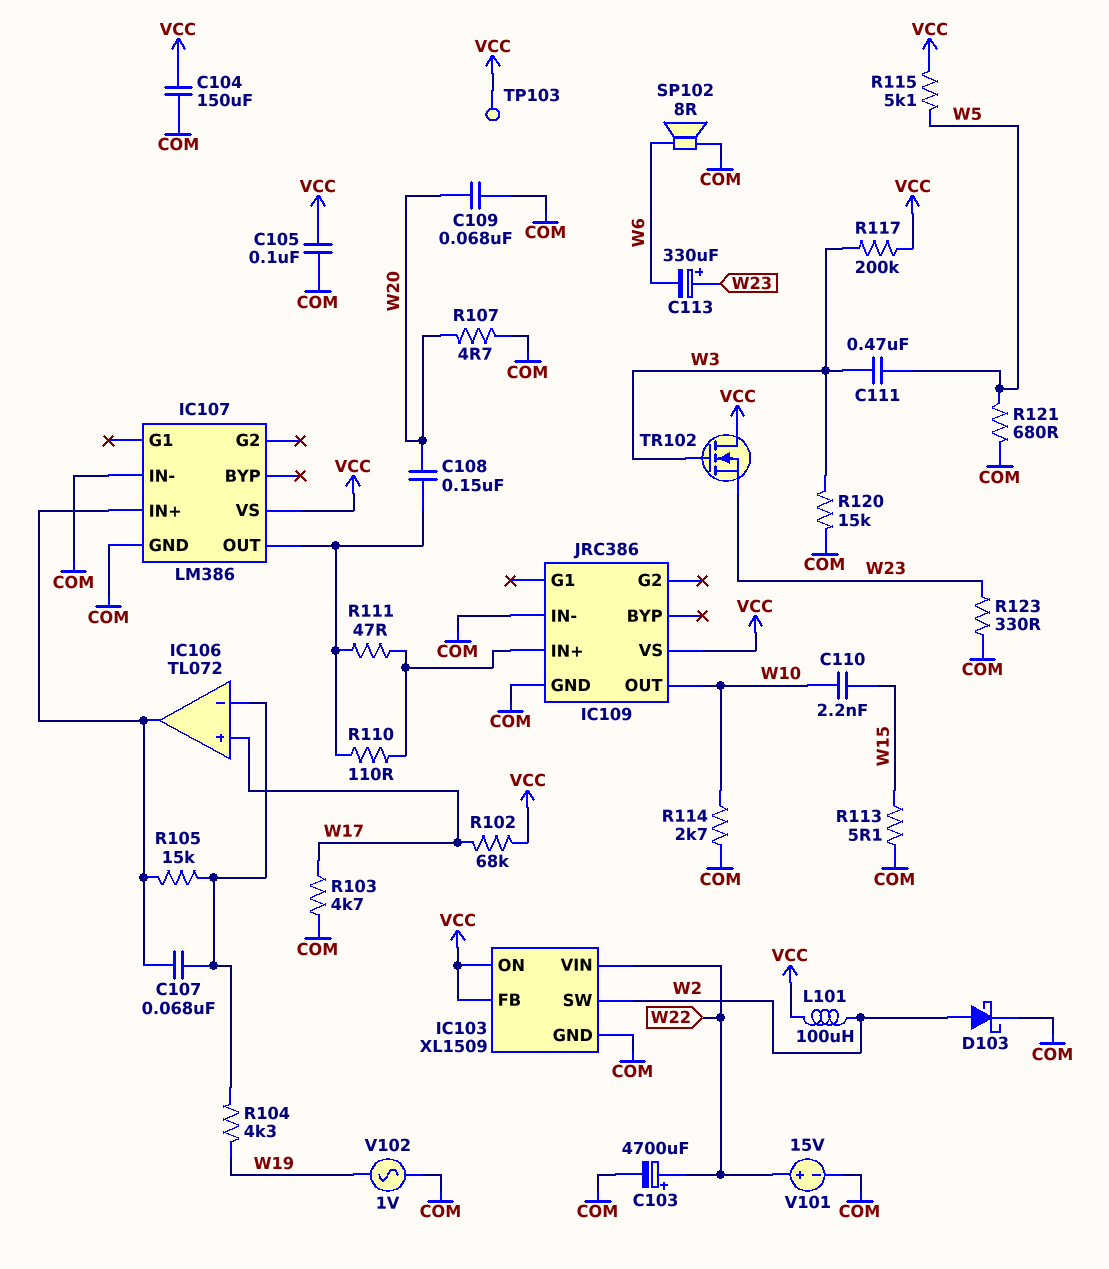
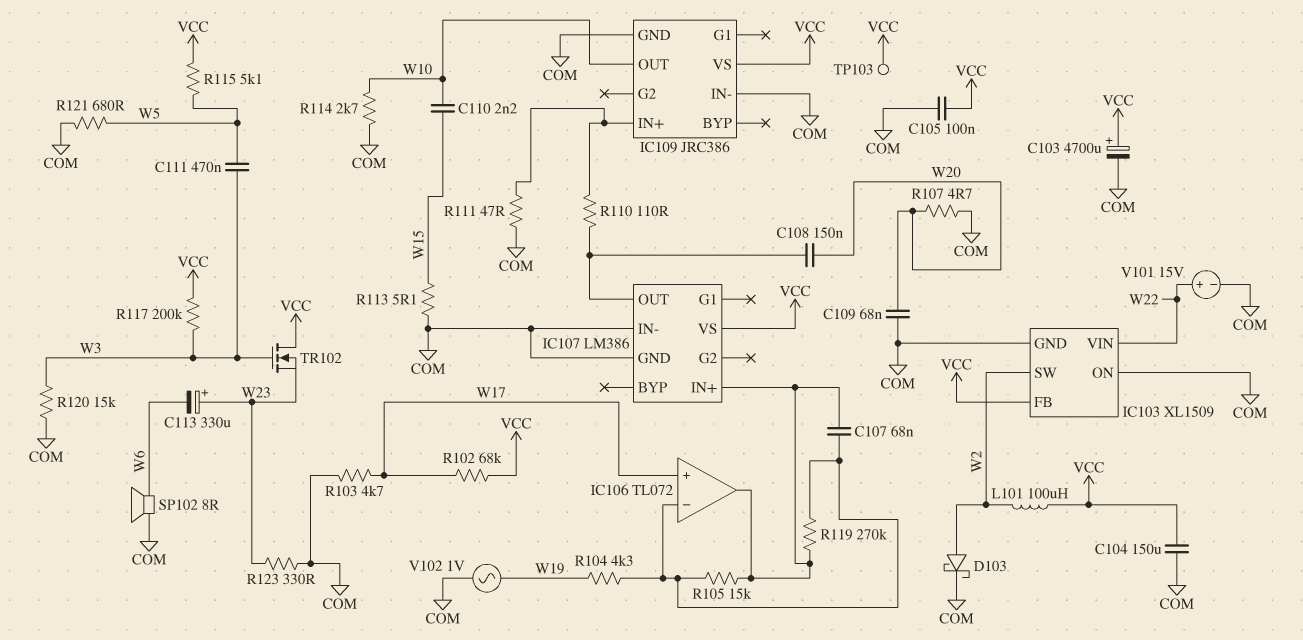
C103: 4700uF (plus W22, minus COM) -> 4700uF (plus VCC, minus COM)
IC103 pin ON: VCC -> COM
R111: 47 (IC107/OUT, IC109/IN+) -> 47 (COM, IC109/IN+)
R119: none -> 270k (IC106/in-, IC106/out)

